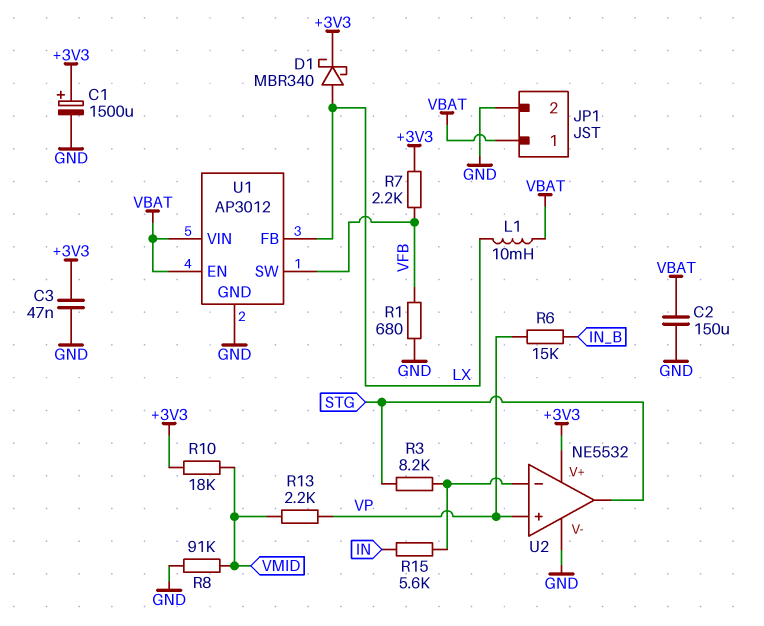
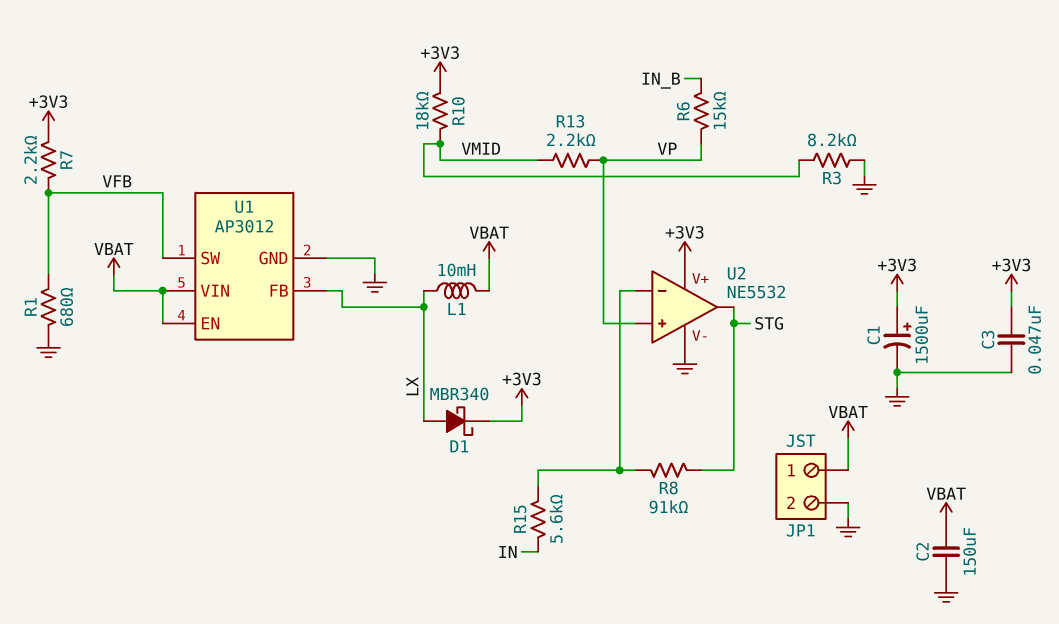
R3: 8.2k (STG, U2/in-) -> 8.2k (GND, VMID)
R8: 91k (GND, VMID) -> 91k (STG, U2/in-)

